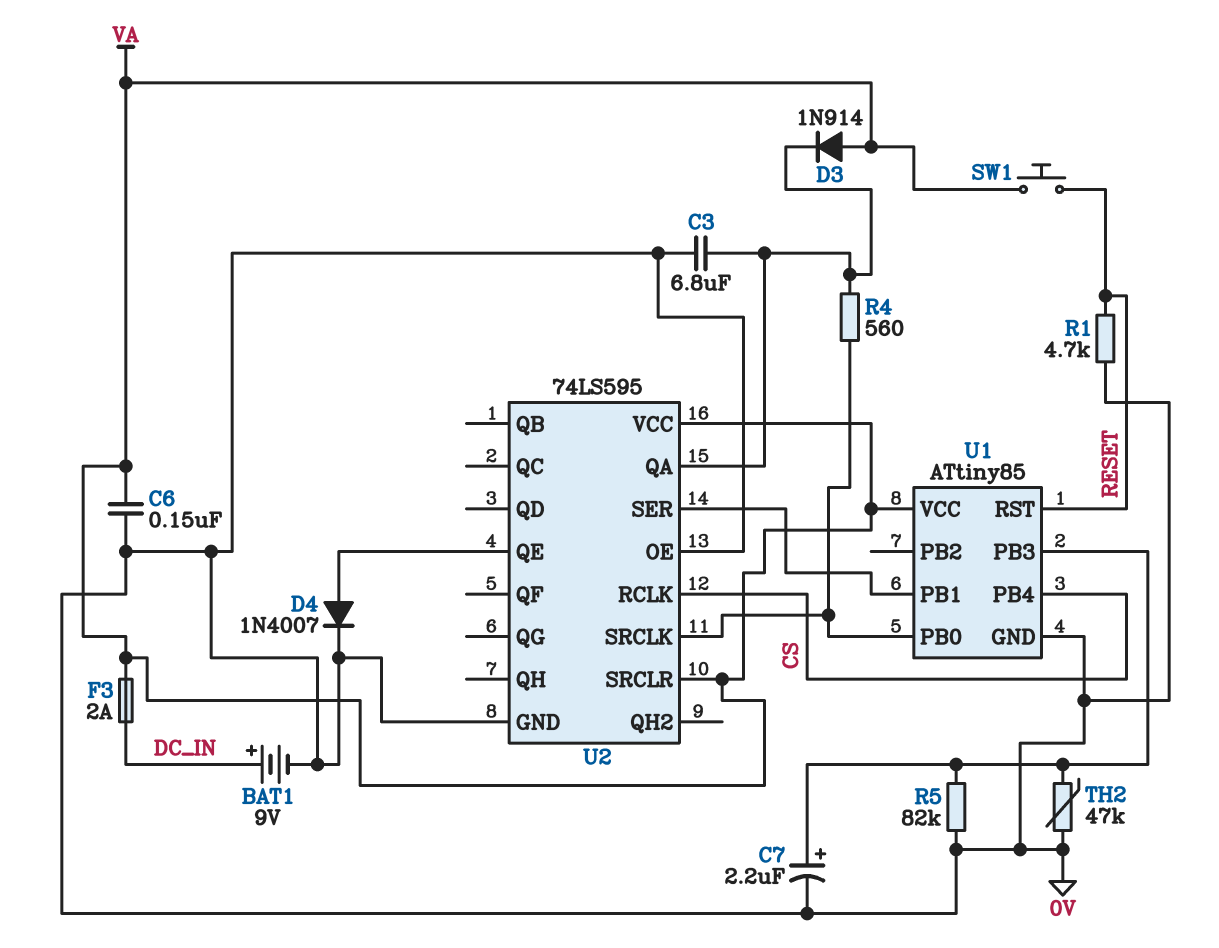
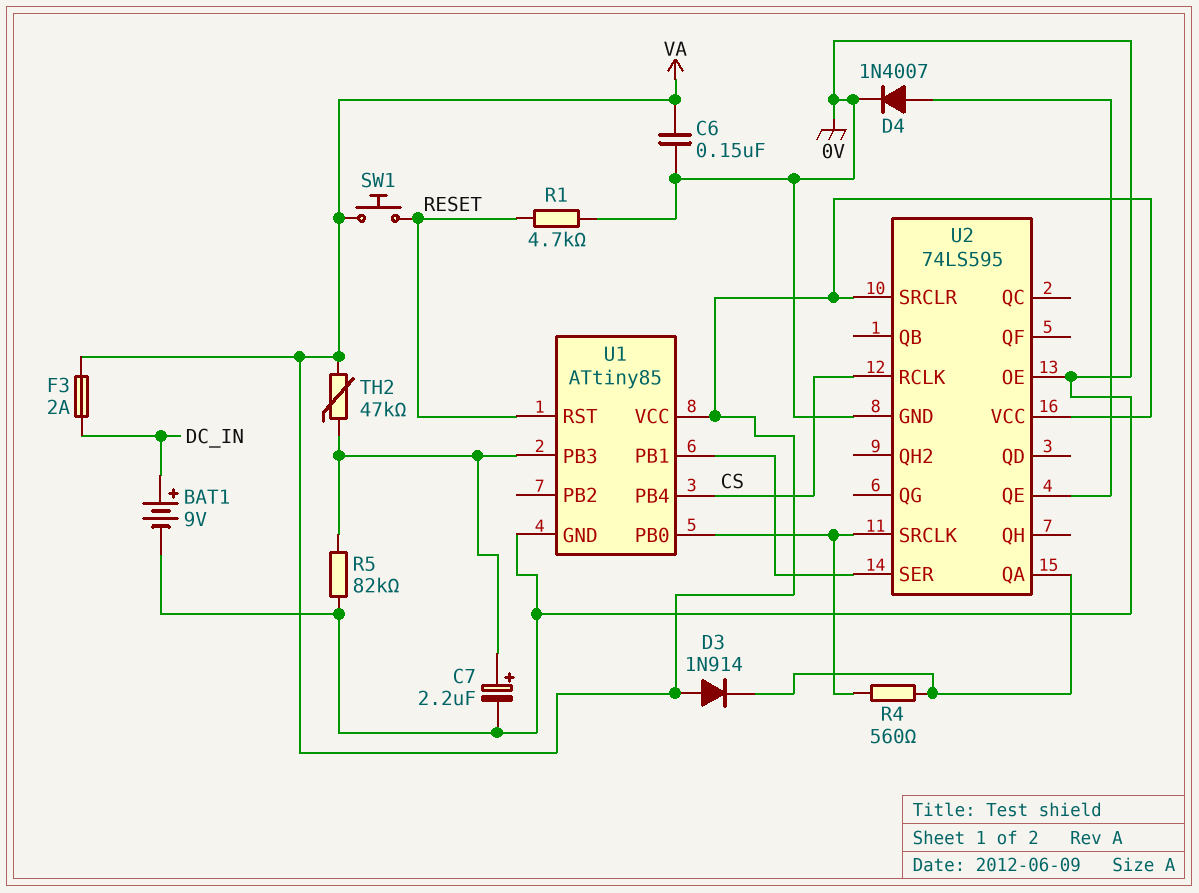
C3: 6.8uF (0V, U2/QA) -> none
TH2: 47k (0V, U1/PB3) -> 47k (U1/PB3, VA)

